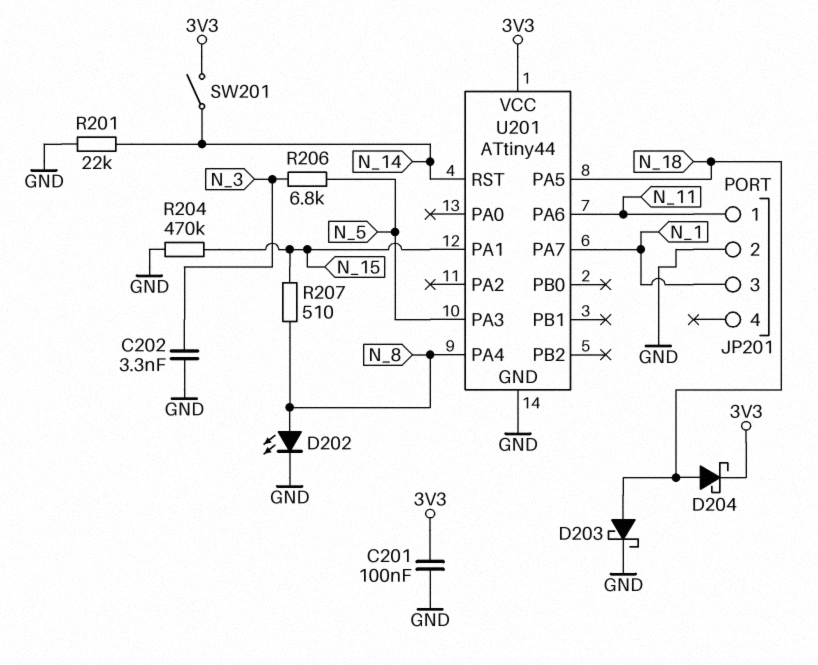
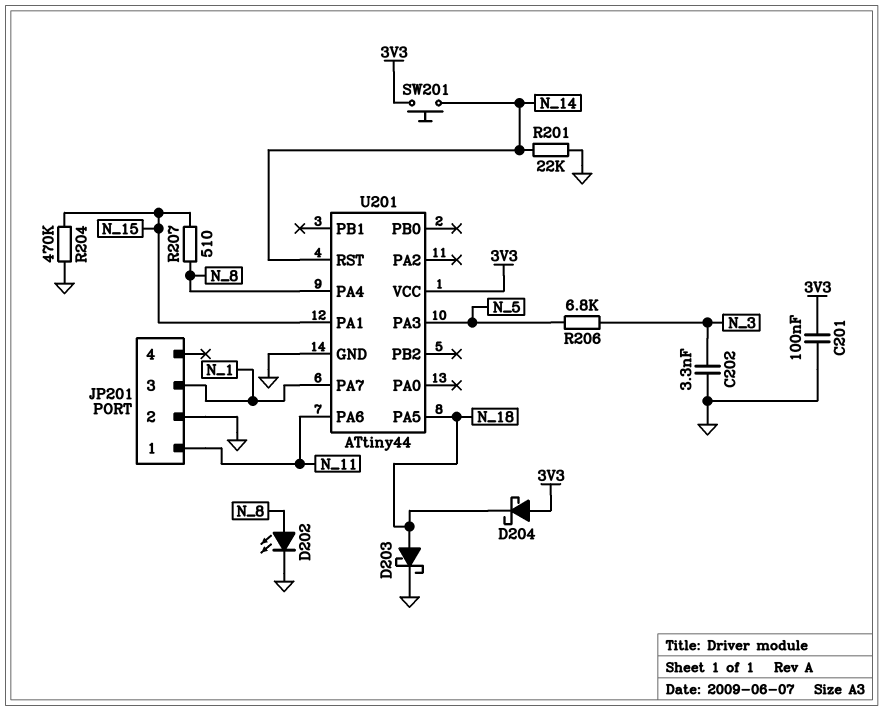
D204: schottky (A N_18, K 3V3) -> schottky (A 3V3, K N_18)
SW201: switch (3V3, N_14) -> button (3V3, N_14)

